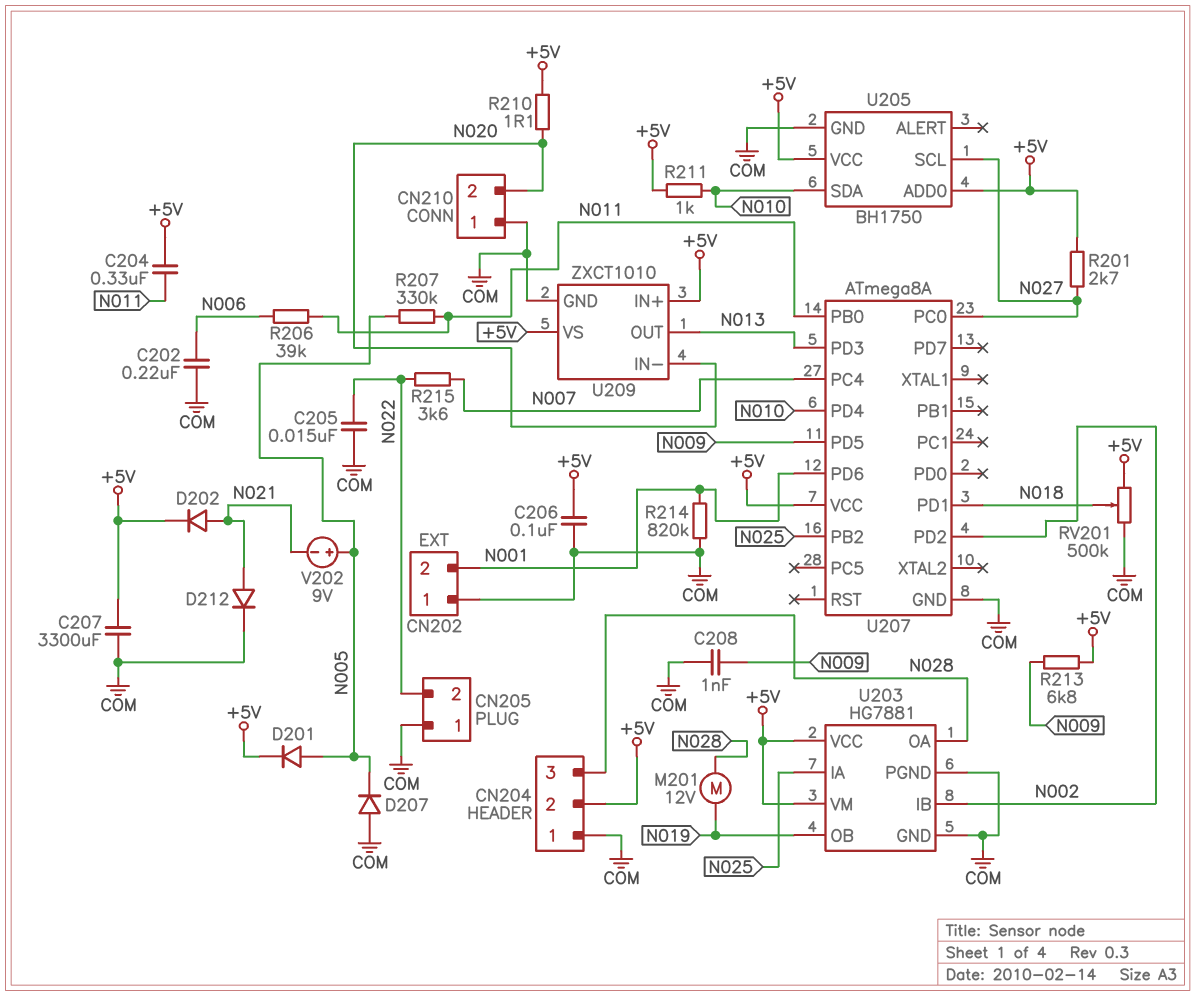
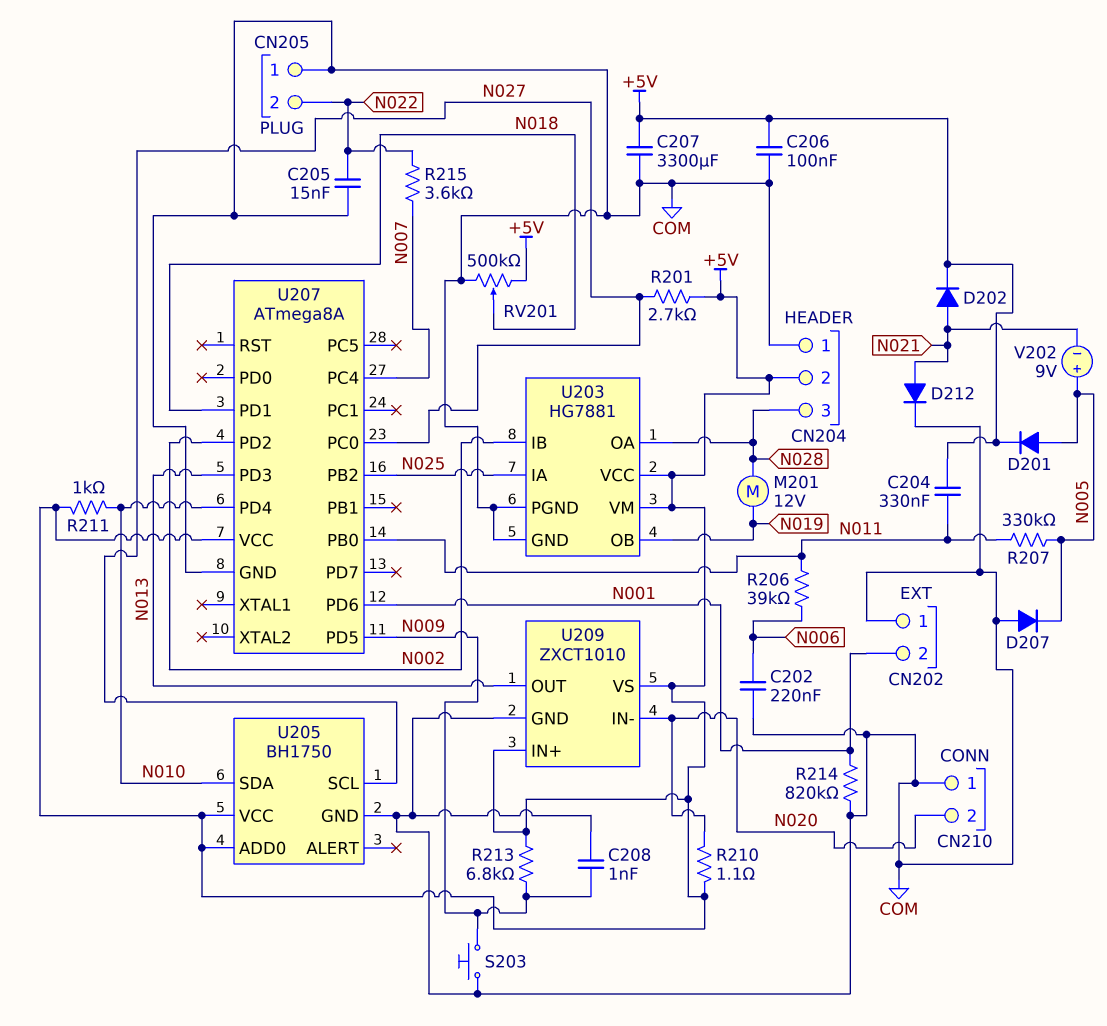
S203: none -> button (COM, N009)

